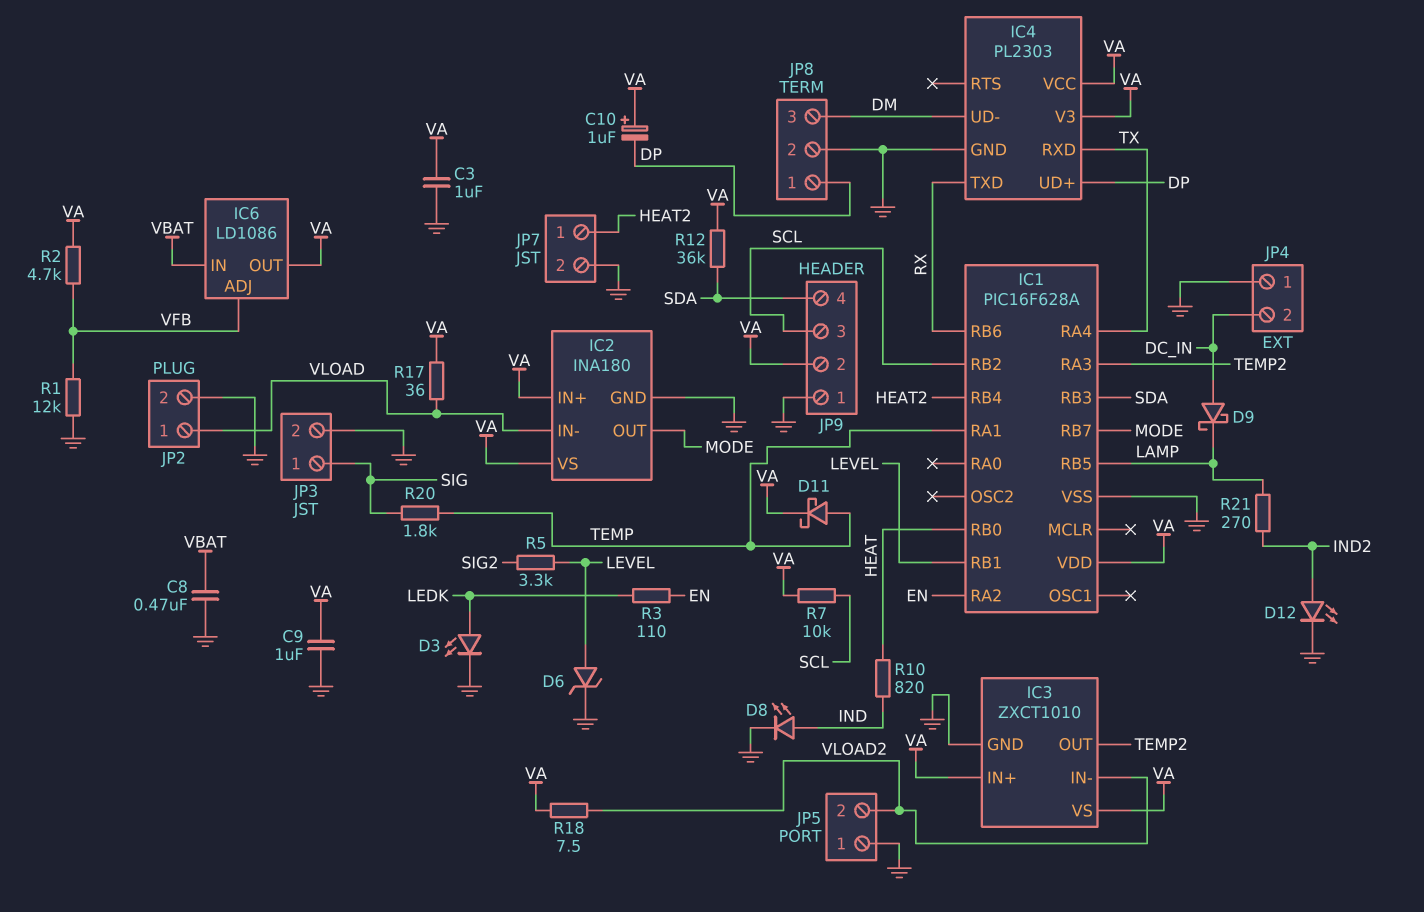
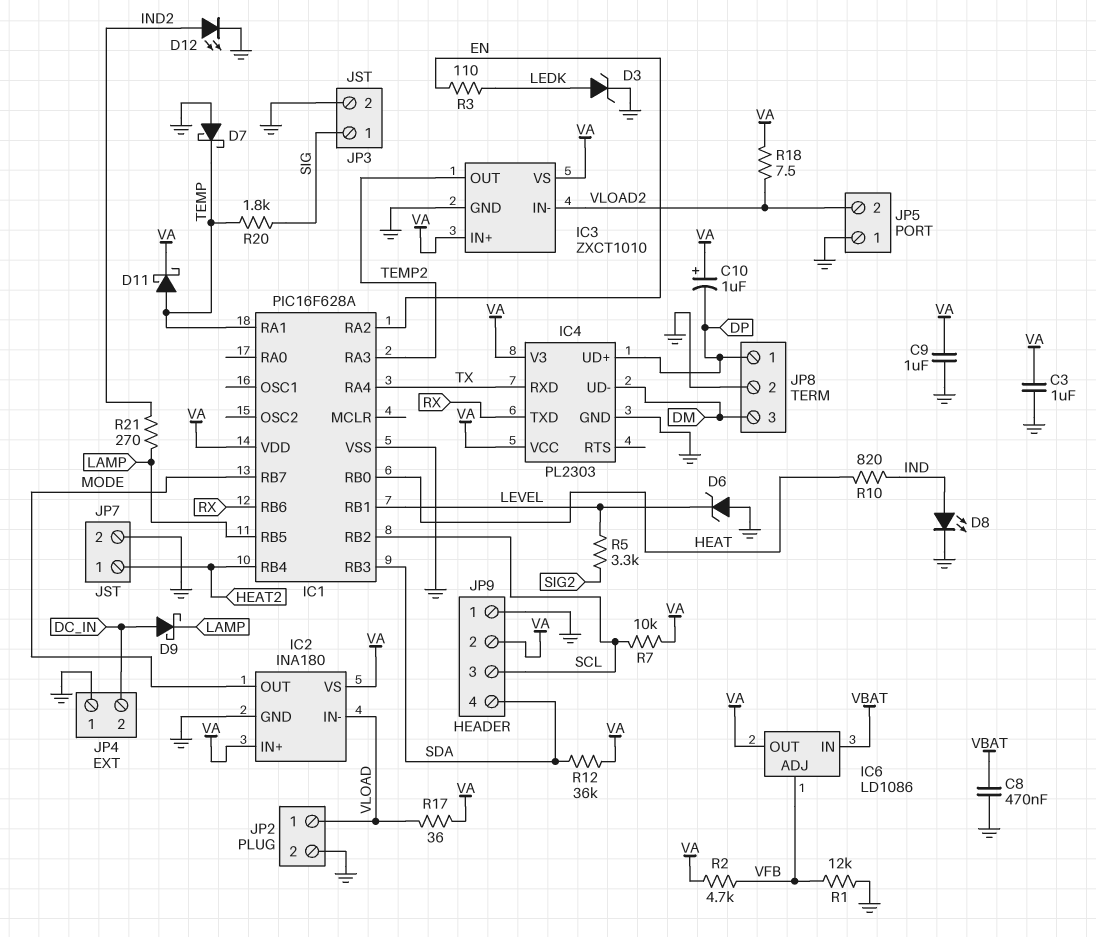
D3: LED (A LEDK, K GND) -> zener (A LEDK, K GND)
D6: zener (A LEVEL, K GND) -> zener (A GND, K LEVEL)
D7: none -> schottky (A GND, K TEMP)

